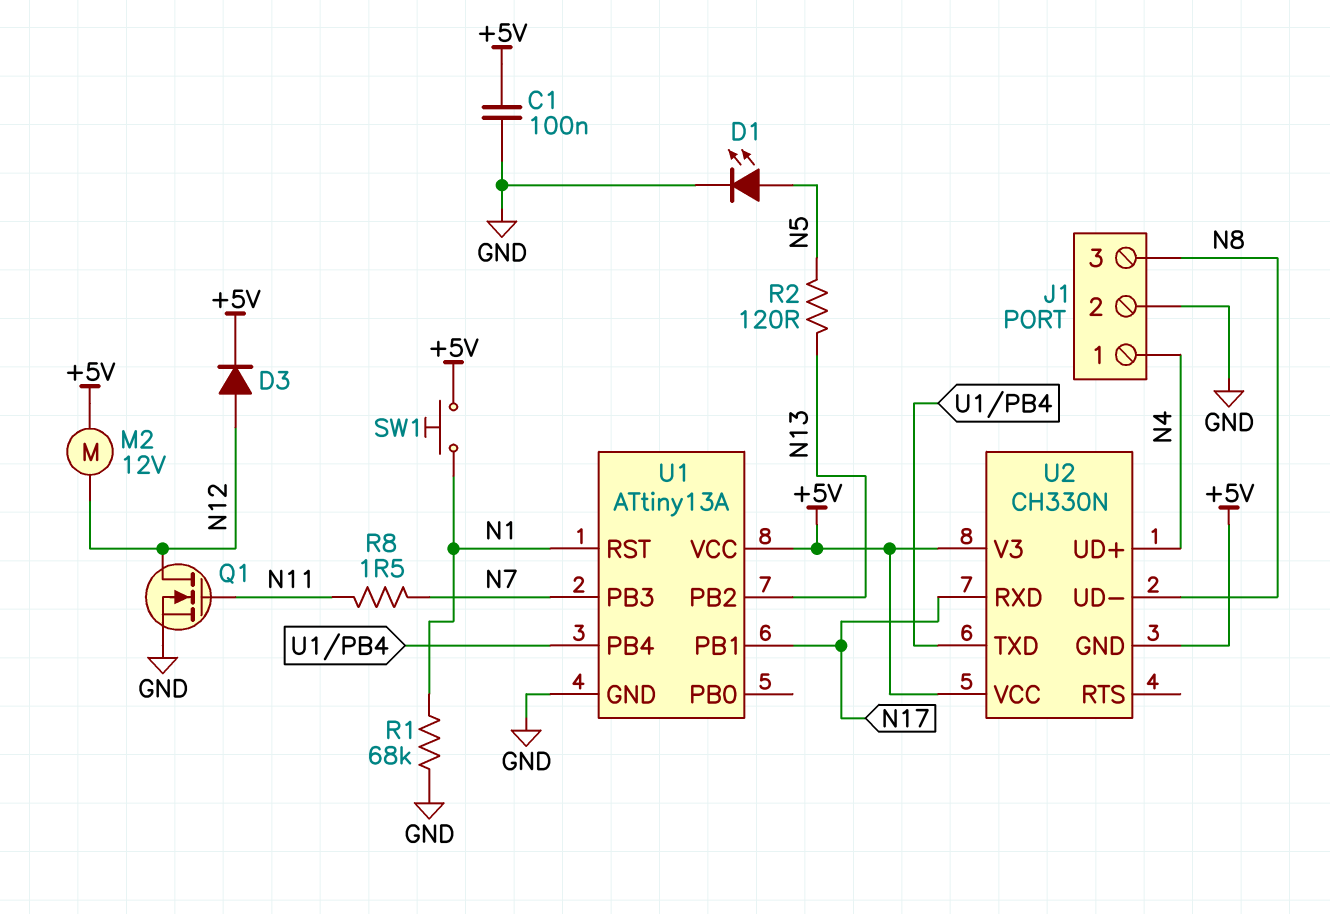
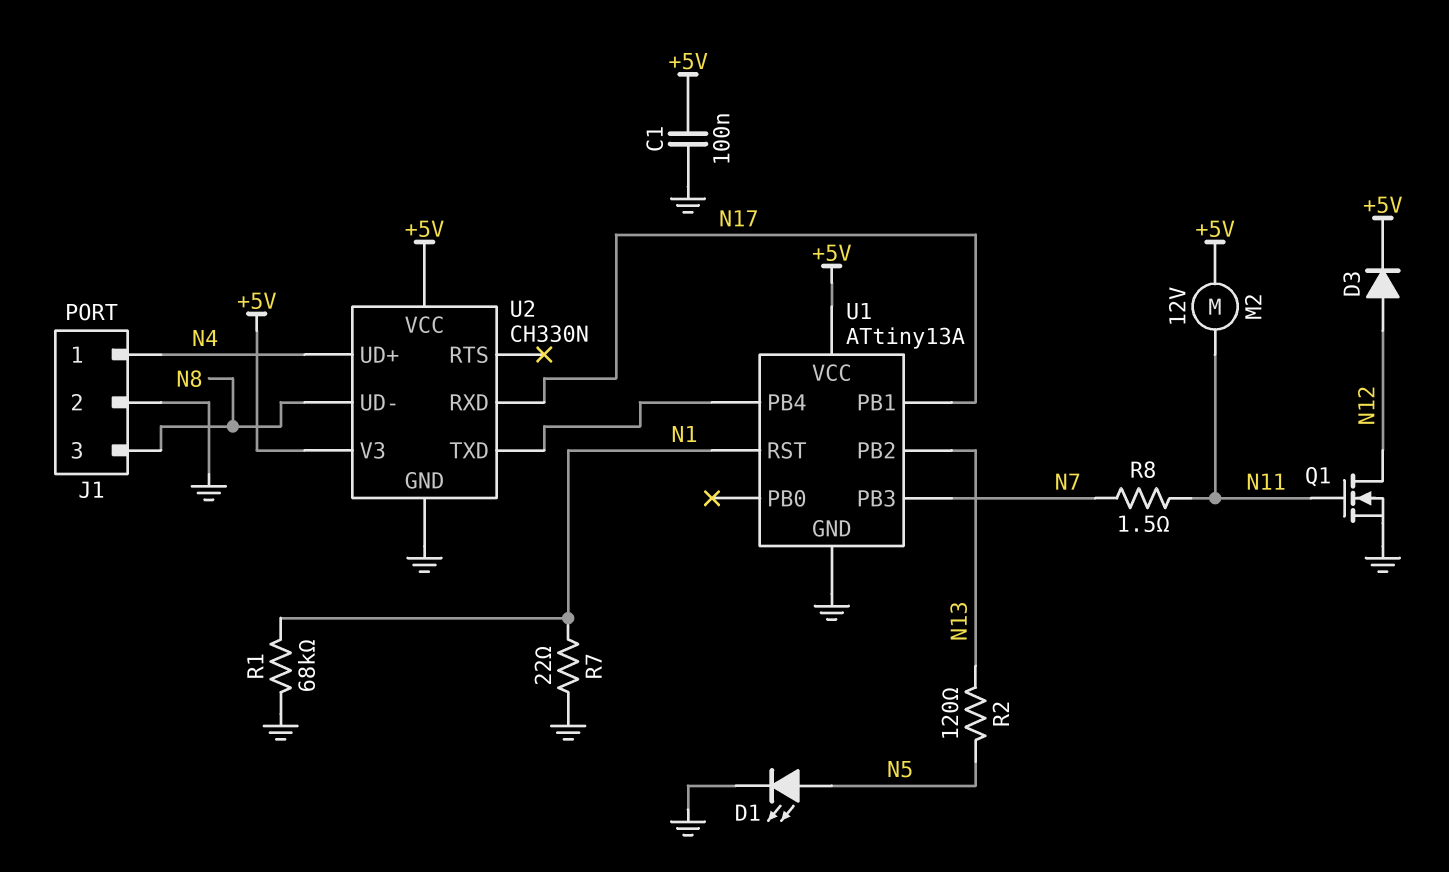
M2: motor 12V (+5V, N12) -> motor 12V (+5V, N11)
R7: none -> 22 (GND, N1)
SW1: button (+5V, N1) -> none
U2 pin GND: +5V -> GND

